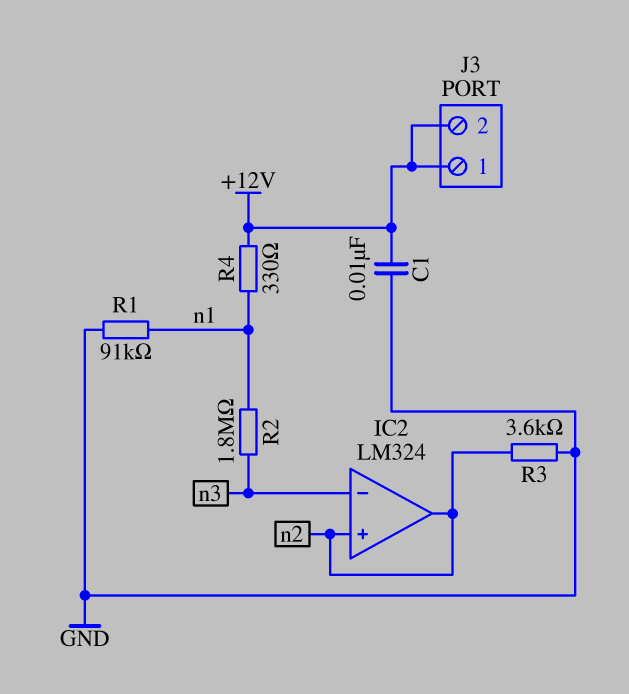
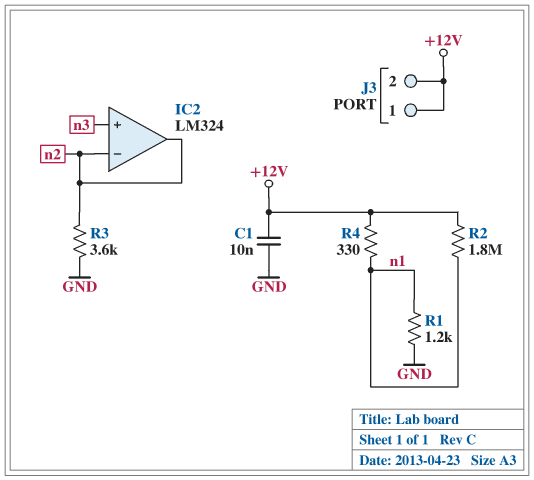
IC2 pin in+: n2 -> n3
IC2 pin in-: n3 -> n2
R1: 91k (GND, n1) -> 1.2k (GND, n1)
R2: 1.8M (n1, n3) -> 1.8M (+12V, n1)

